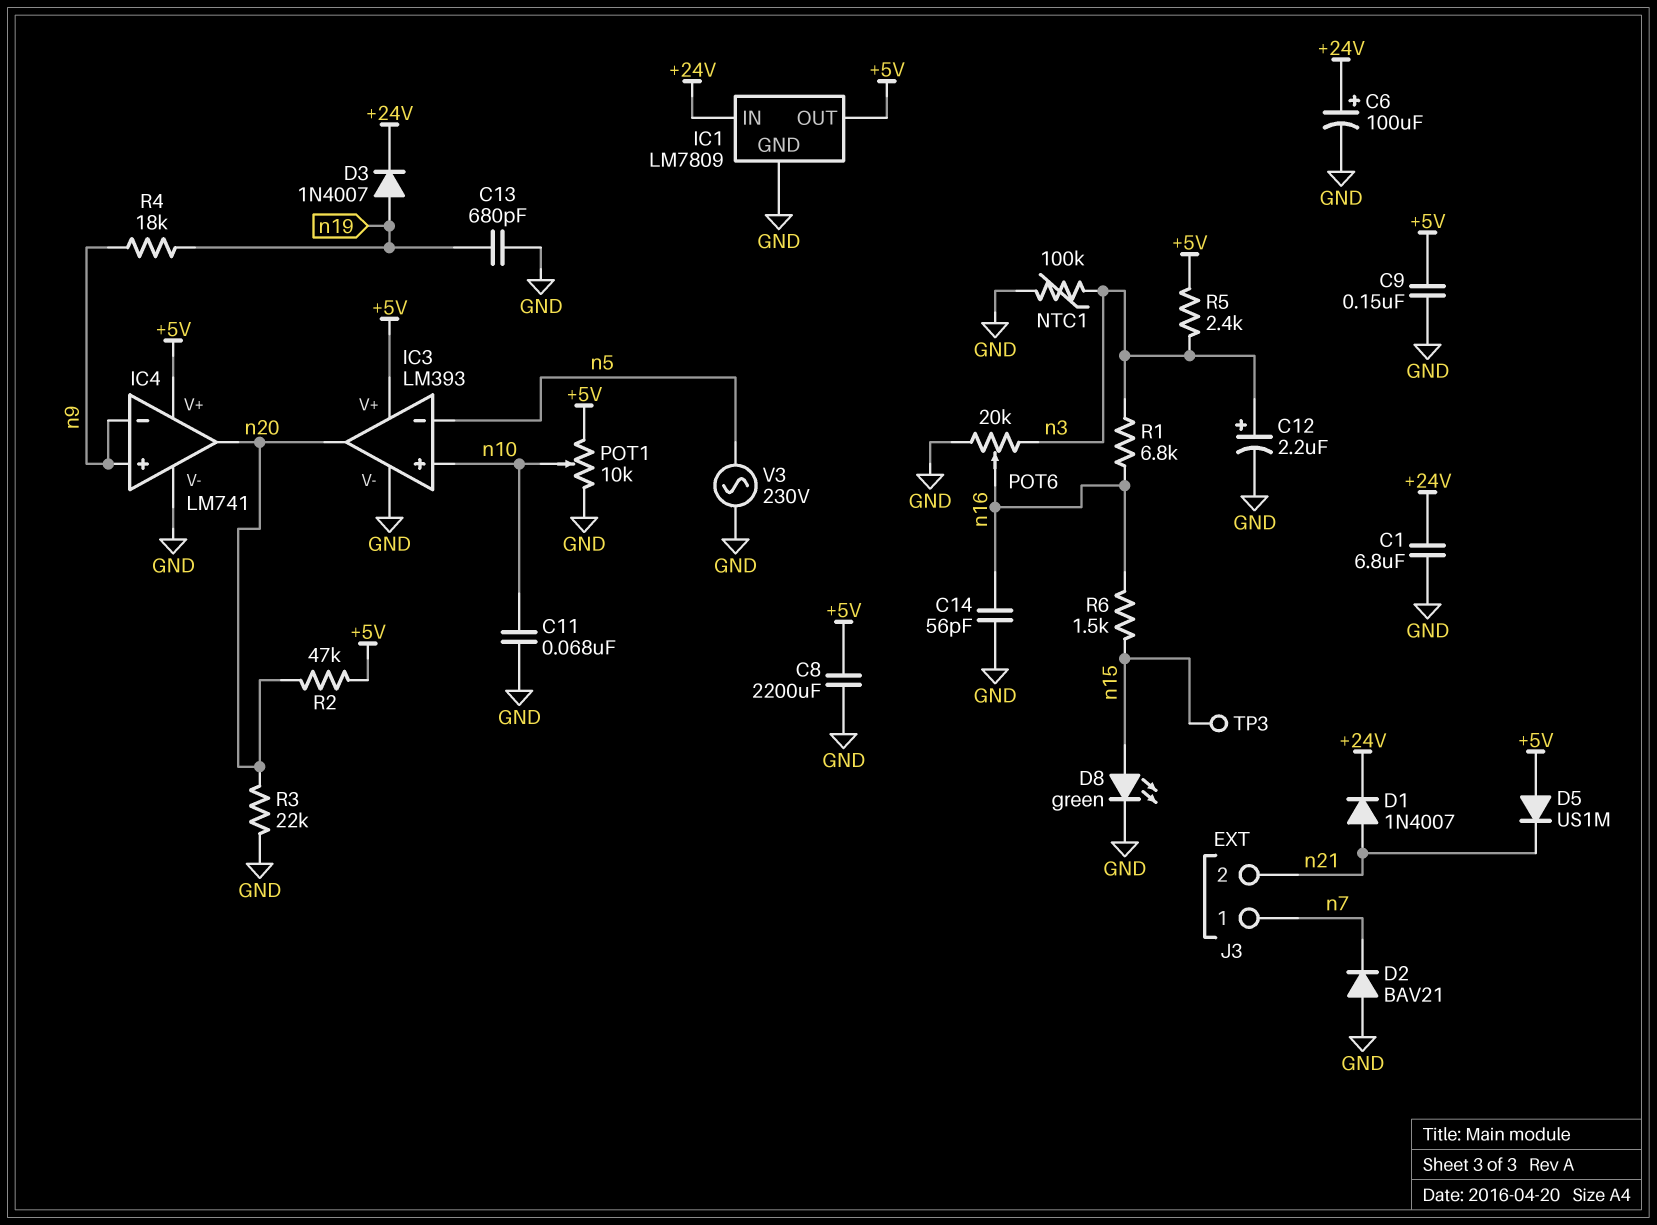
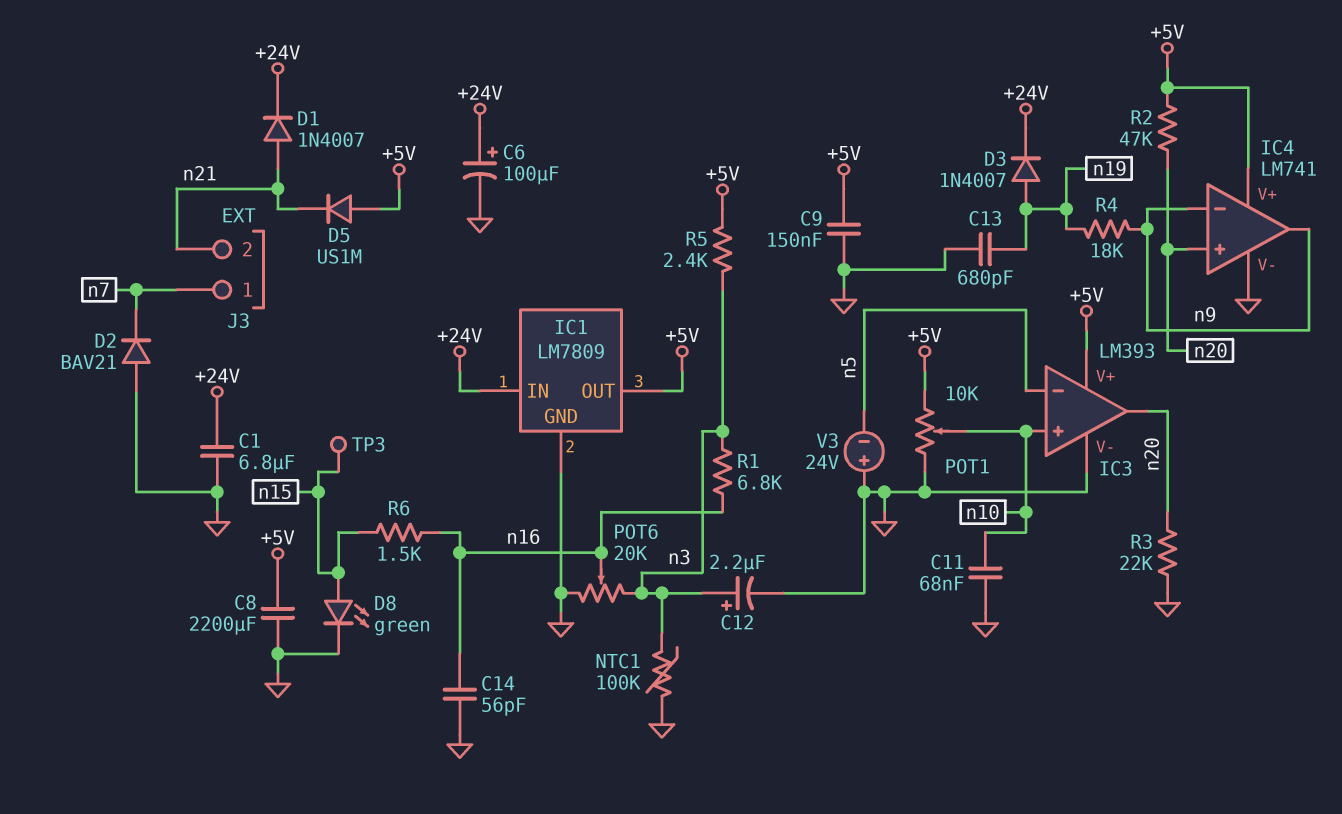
IC4 pin in+: n9 -> n20
IC4 pin out: n20 -> n9
V3: AC 230V (GND, n5) -> 24V (plus GND, minus n5)

